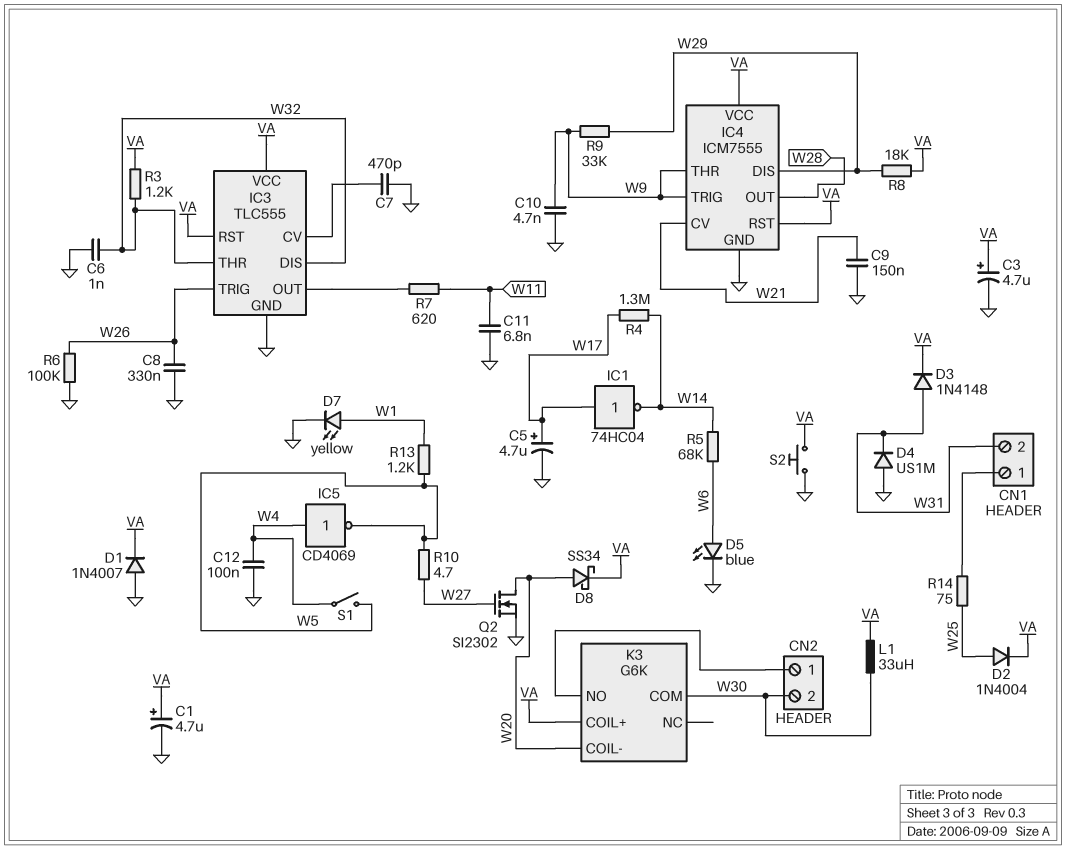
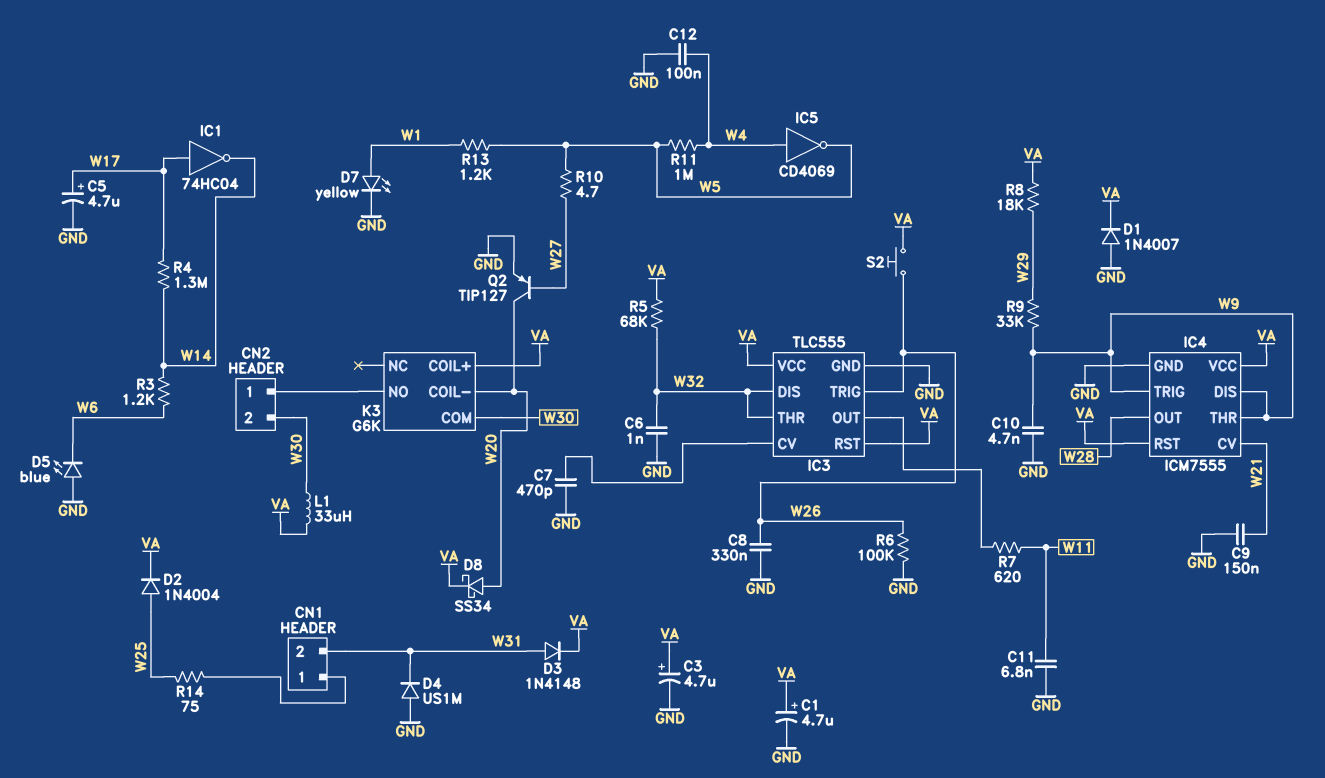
D5: LED blue (A W6, K GND) -> LED blue (A GND, K W6)
IC4 pin DIS: W29 -> W9
Q2: NMOS SI2302 (G W27, D W20, S GND) -> PNP TIP127 (B W27, C W20, E GND)
R3: 1.2k (VA, W32) -> 1.2k (W6, W14)
R5: 68k (W6, W14) -> 68k (VA, W32)
R11: none -> 1M (W4, W5)
S1: switch (W4, W5) -> none
S2: button (GND, VA) -> button (VA, W26)

